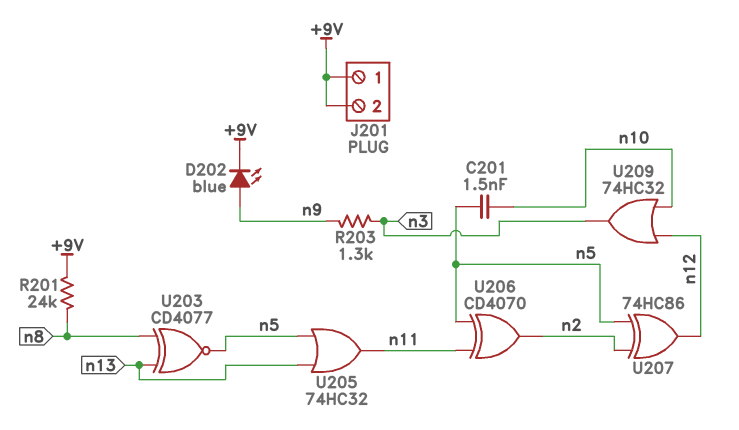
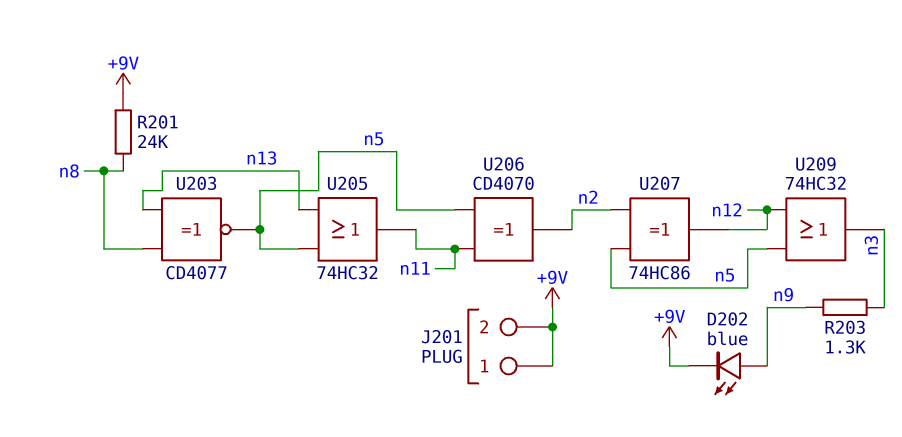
C201: 1.5nF (n5, n10) -> none
U209: OR 74HC32 (in n10, in n12, out n3) -> OR 74HC32 (in n5, in n12, out n3)

